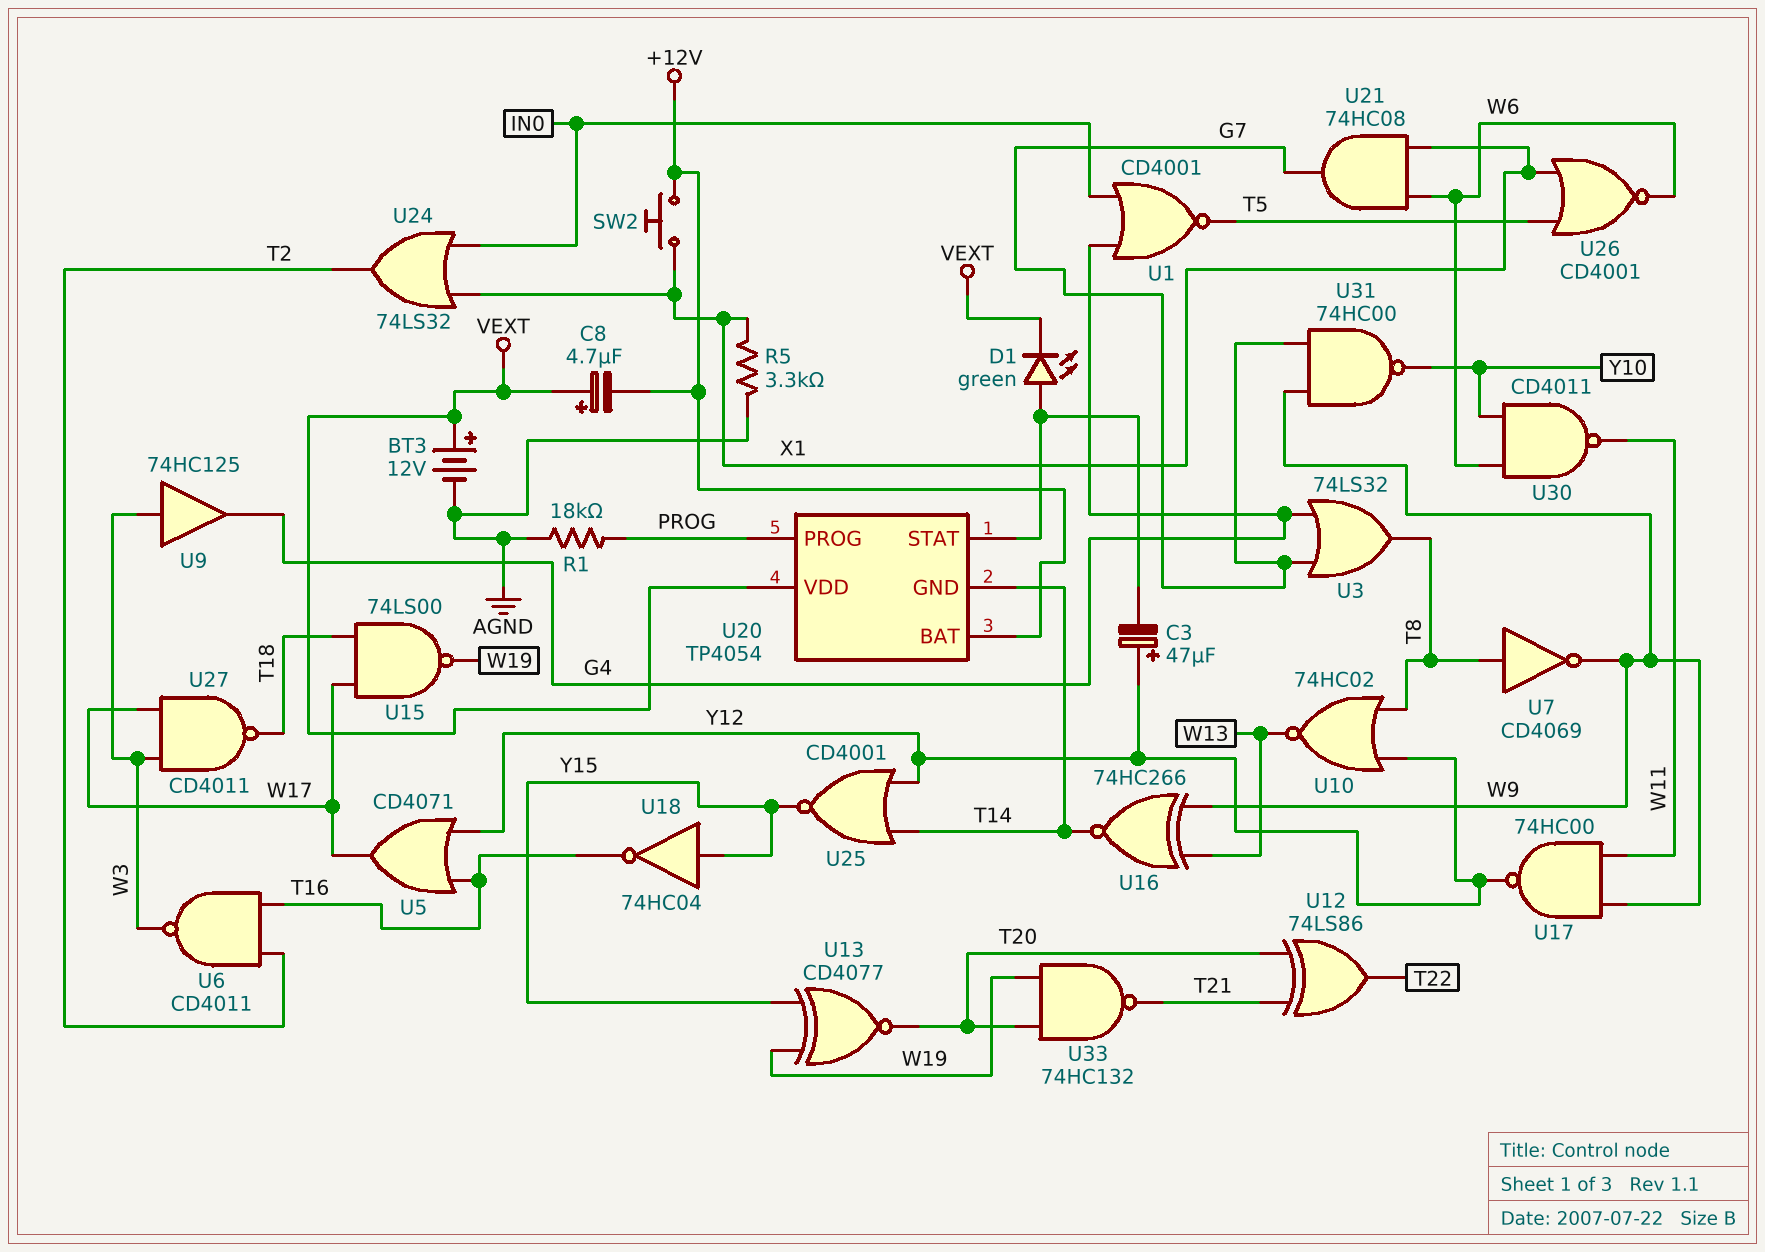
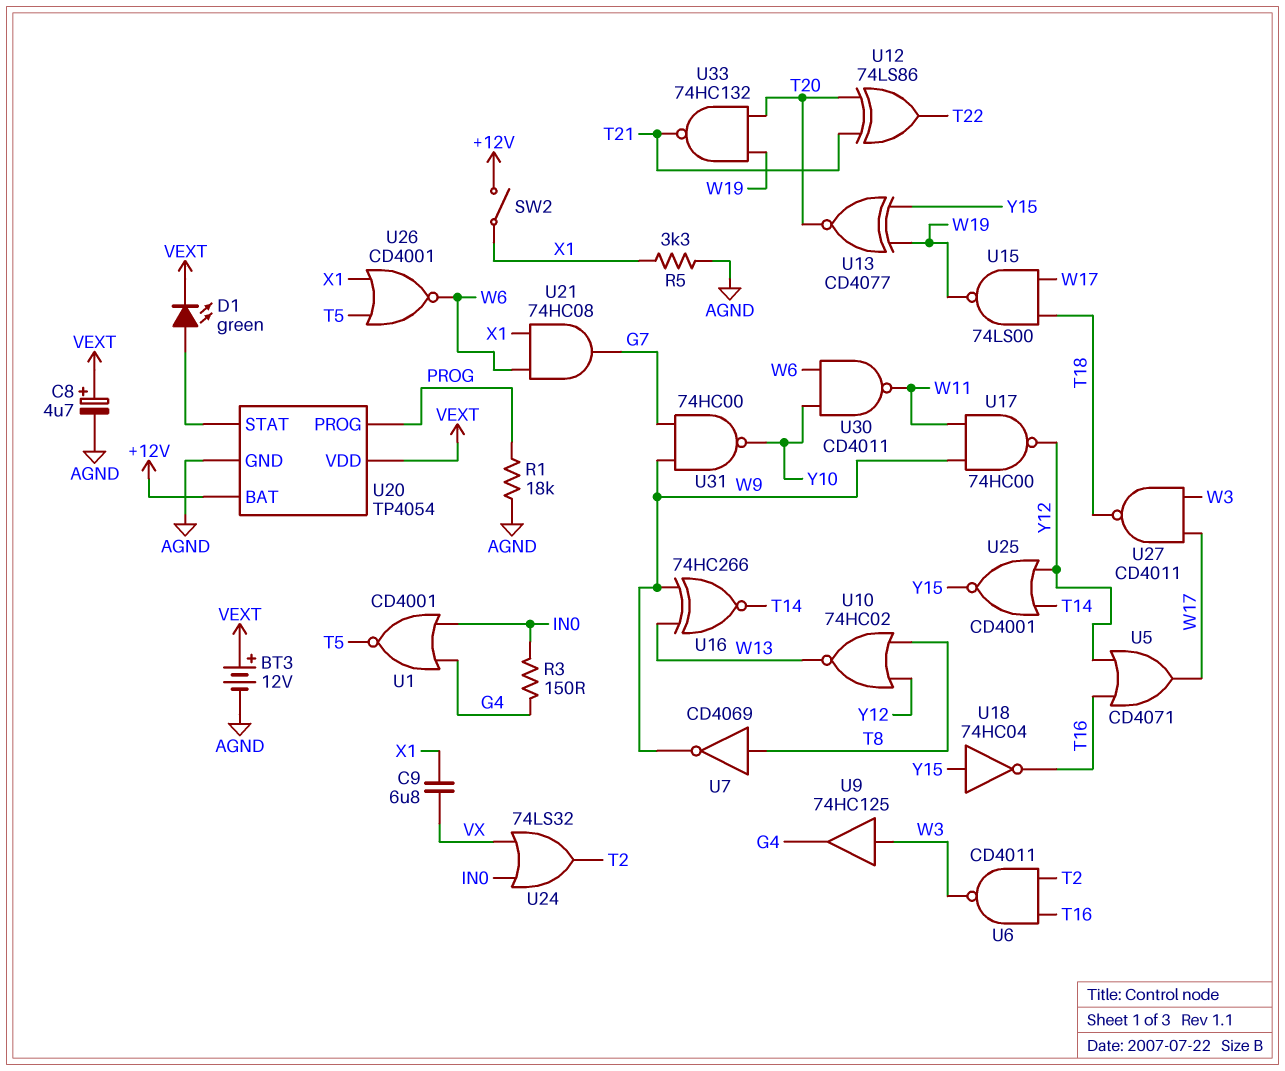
C3: 47uF (plus Y12, minus U20/STAT) -> none
C8: 4.7uF (plus VEXT, minus +12V) -> 4.7uF (plus VEXT, minus AGND)
C9: none -> 6.8uF (VX, X1)
R3: none -> 150 (G4, IN0)
SW2: button (+12V, X1) -> switch (+12V, X1)
U3: OR 74LS32 (in G4, in G7, out T8) -> none
U20 pin GND: T14 -> AGND
U24: OR 74LS32 (in IN0, in X1, out T2) -> OR 74LS32 (in IN0, in VX, out T2)

